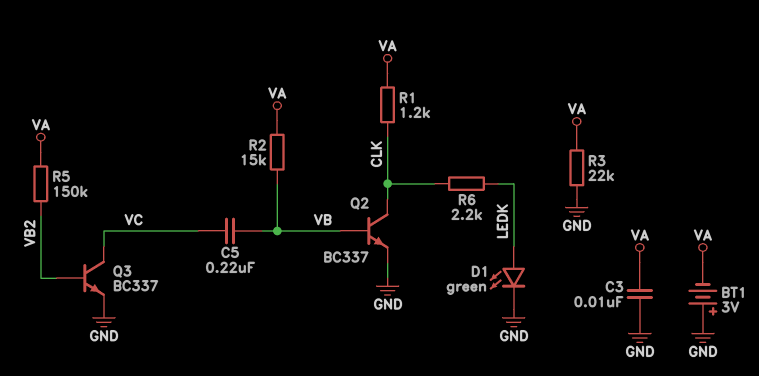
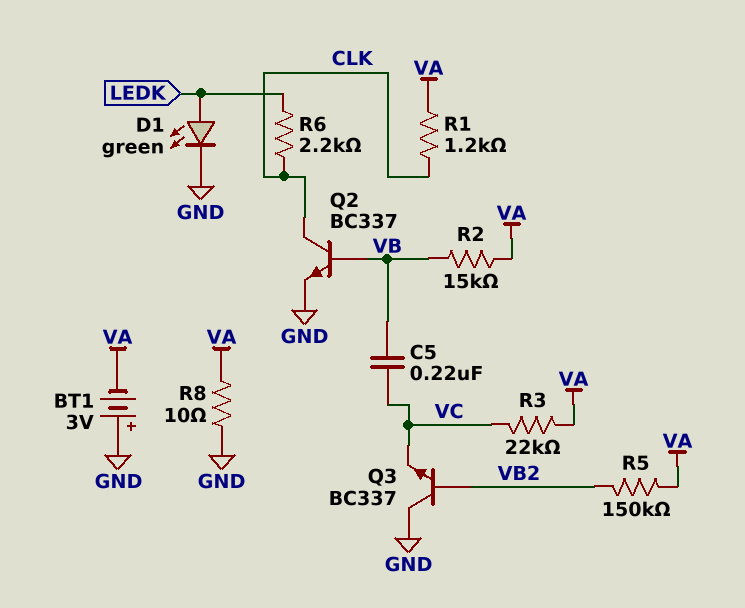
C3: 10nF (GND, VA) -> none
Q3: NPN BC337 (B VB2, C VC, E GND) -> NPN BC337 (B VB2, C GND, E VC)
R3: 22k (GND, VA) -> 22k (VA, VC)
R8: none -> 10 (GND, VA)

